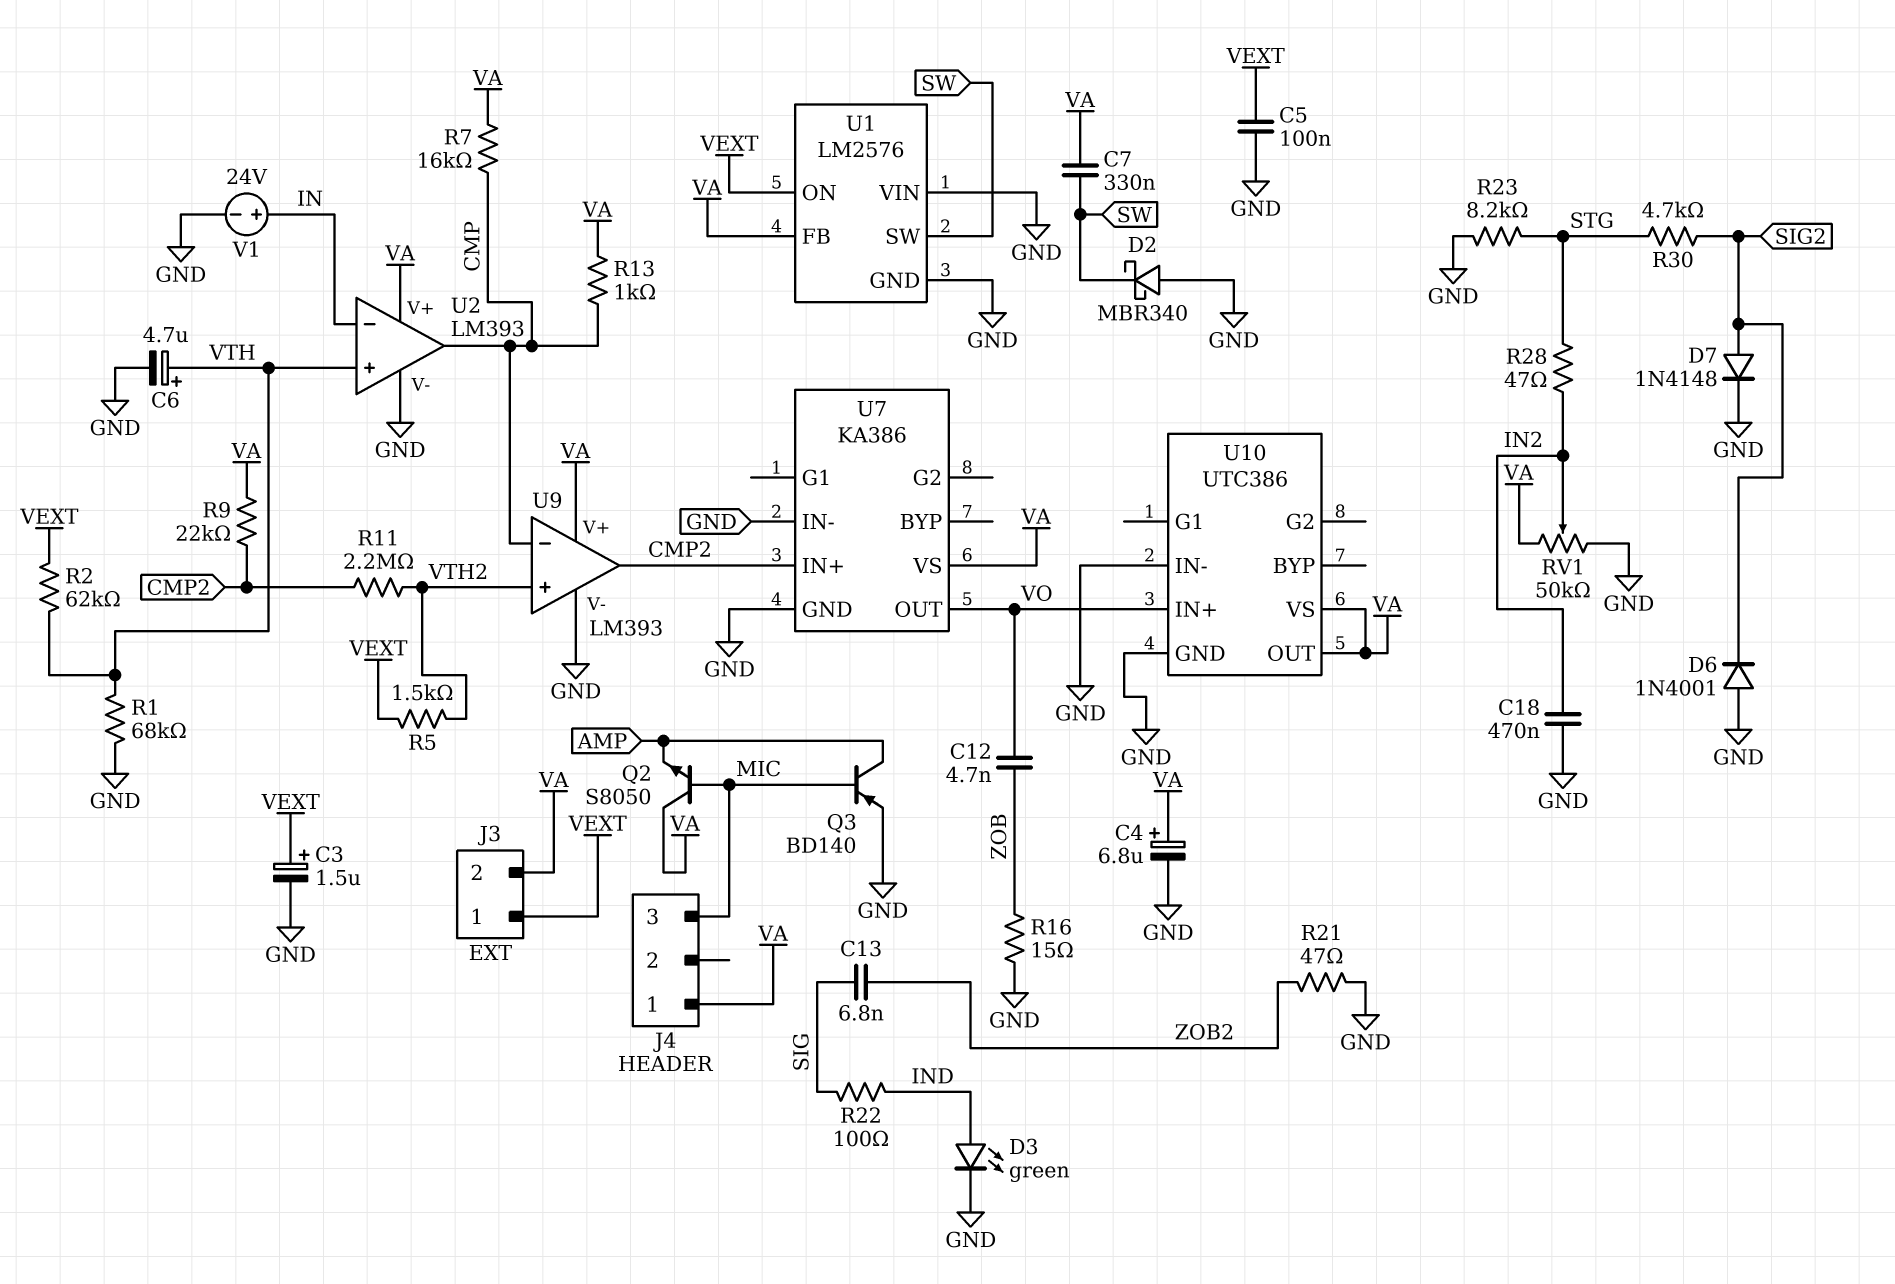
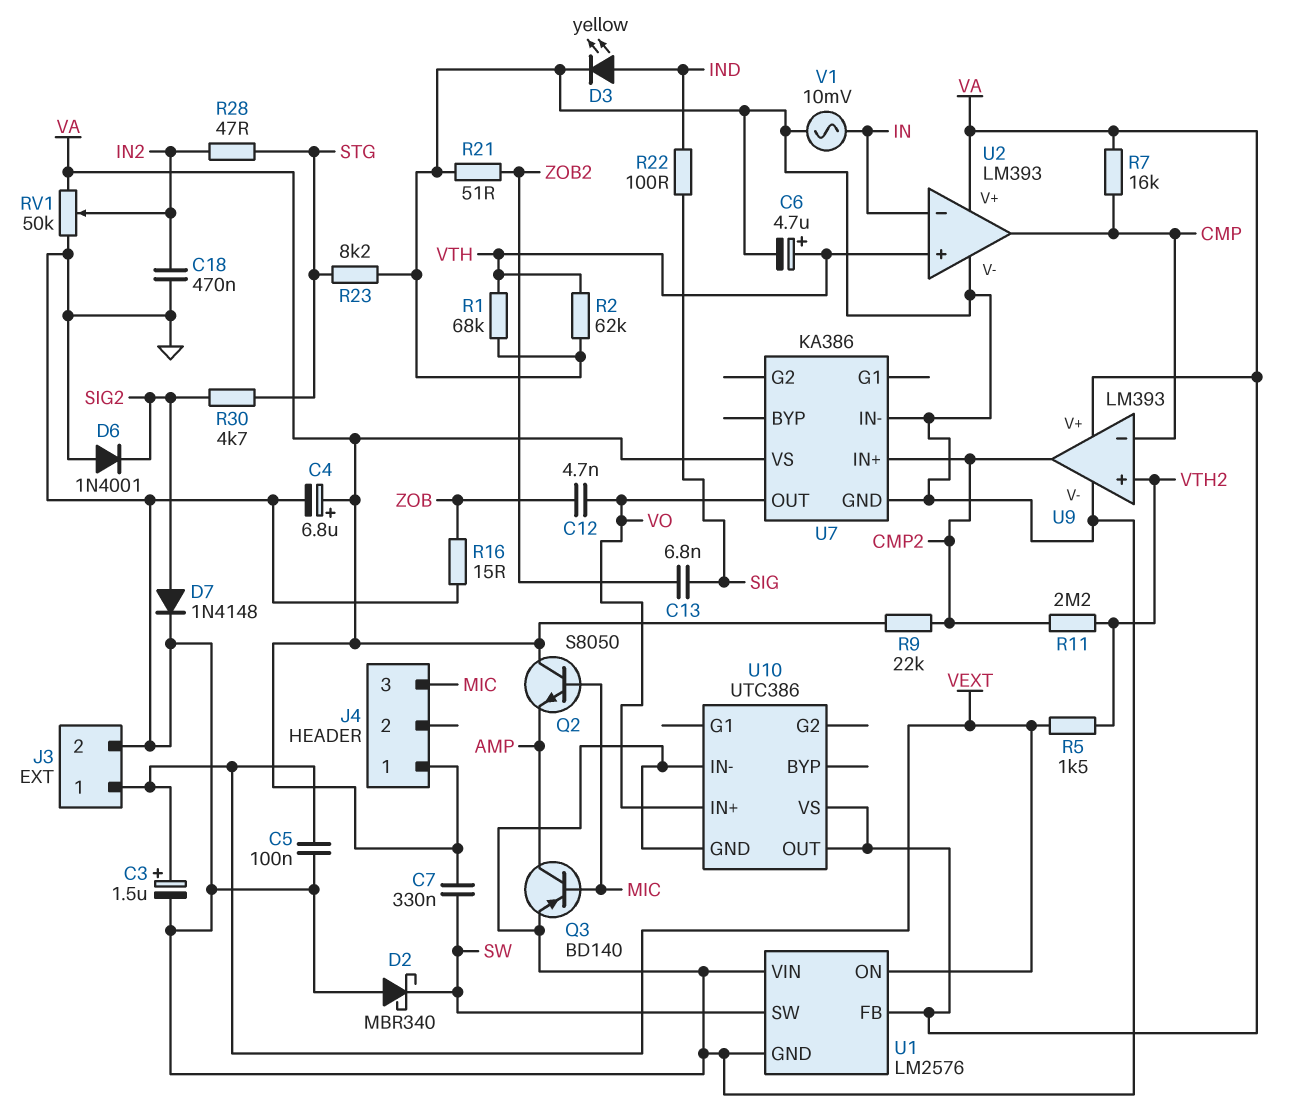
D3: LED green (A IND, K GND) -> LED yellow (A IND, K GND)
J3 pin 2: VA -> GND
R2: 62k (VEXT, VTH) -> 62k (GND, VTH)
R13: 1k (CMP, VA) -> none
R21: 47 (GND, ZOB2) -> 51 (GND, ZOB2)
V1: 24V (plus IN, minus GND) -> AC 10mV (GND, IN)

